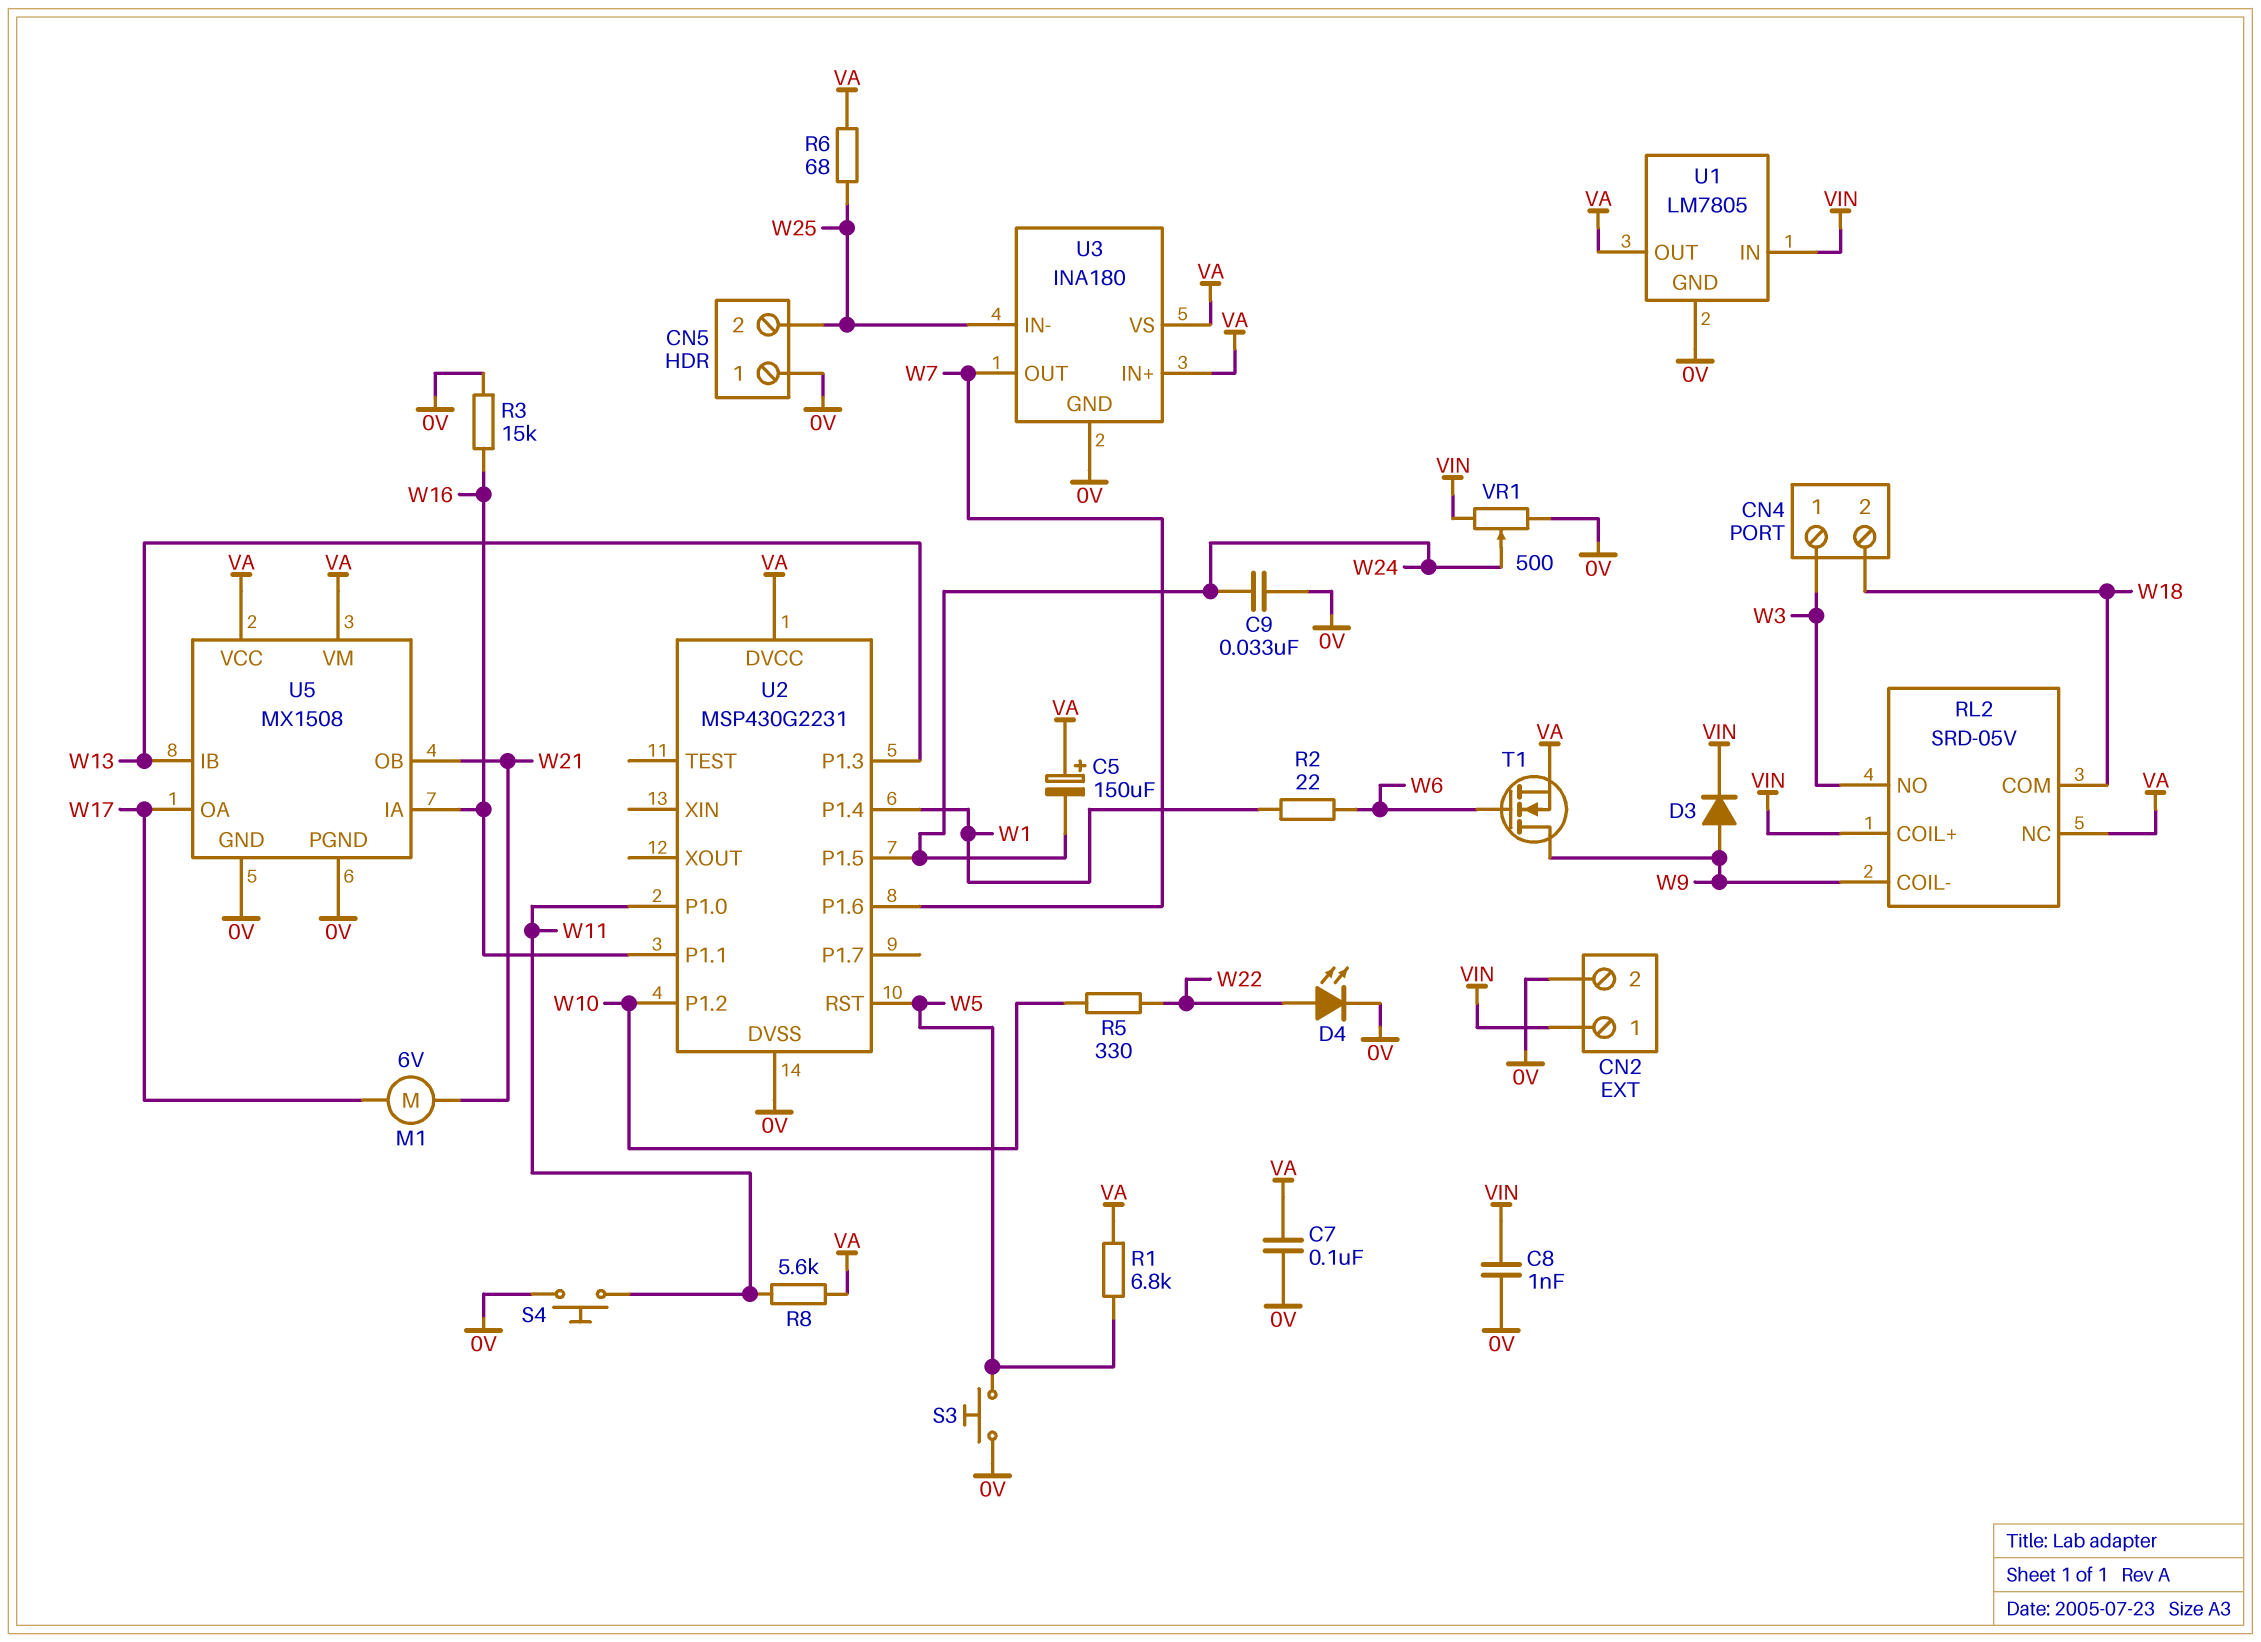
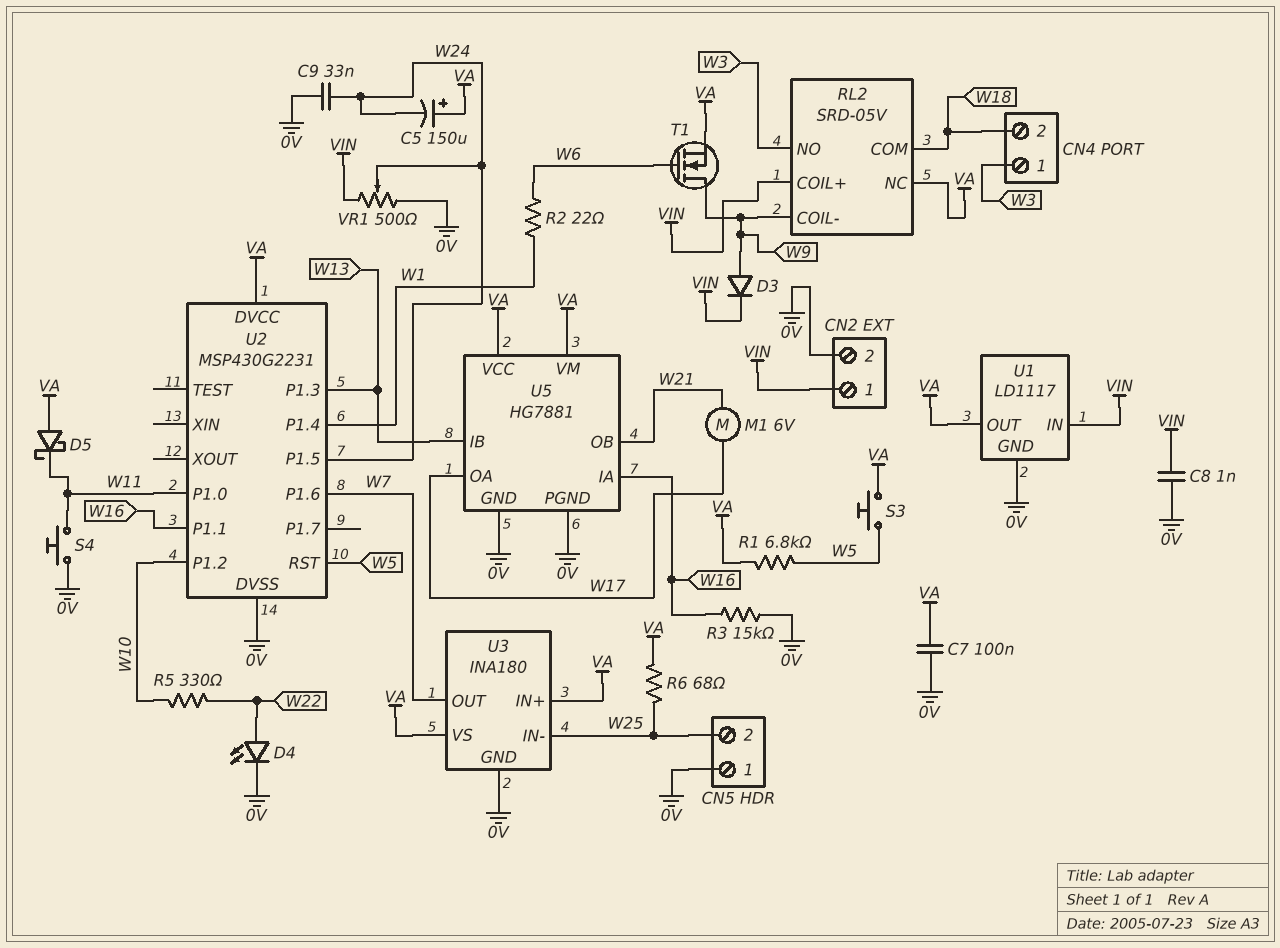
D5: none -> schottky (A VA, K W11)
R8: 5.6k (VA, W11) -> none
S3: button (0V, W5) -> button (VA, W5)
U1: LM7805 -> LD1117
U5: MX1508 -> HG7881

